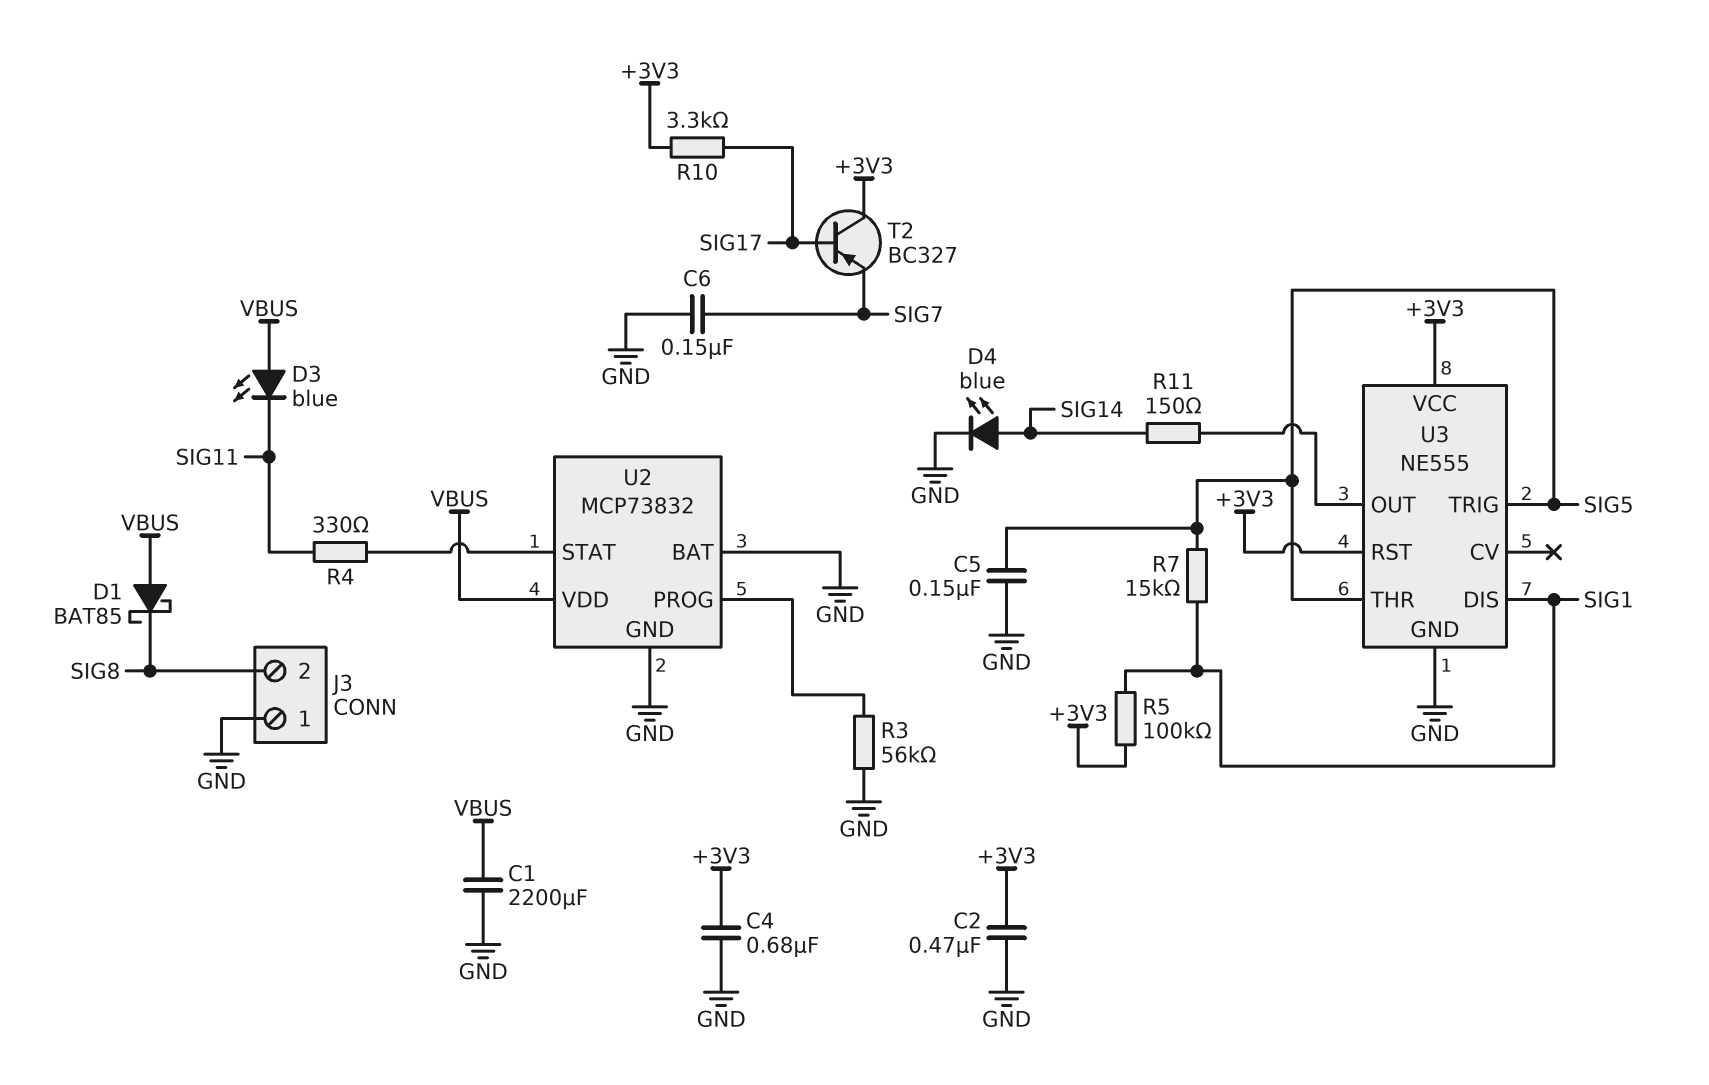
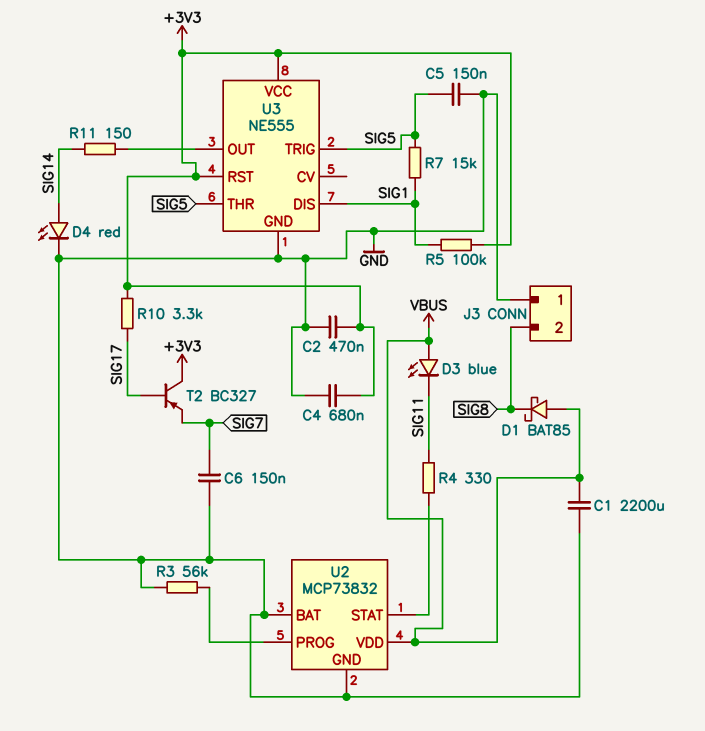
D4: LED blue (A SIG14, K GND) -> LED red (A SIG14, K GND)

